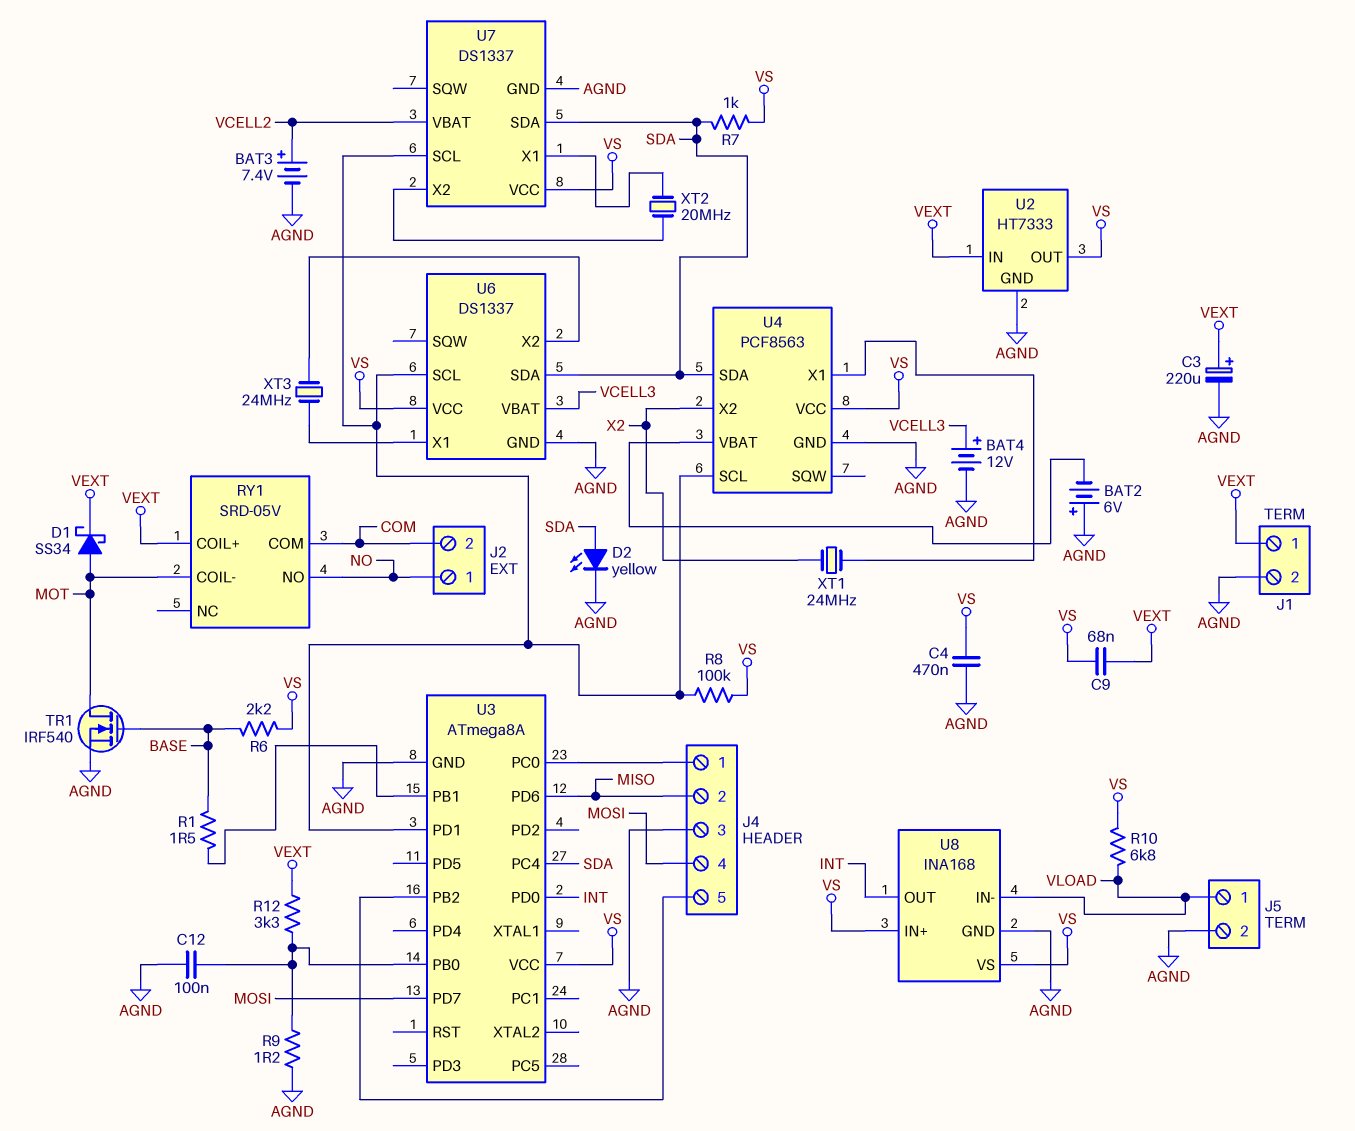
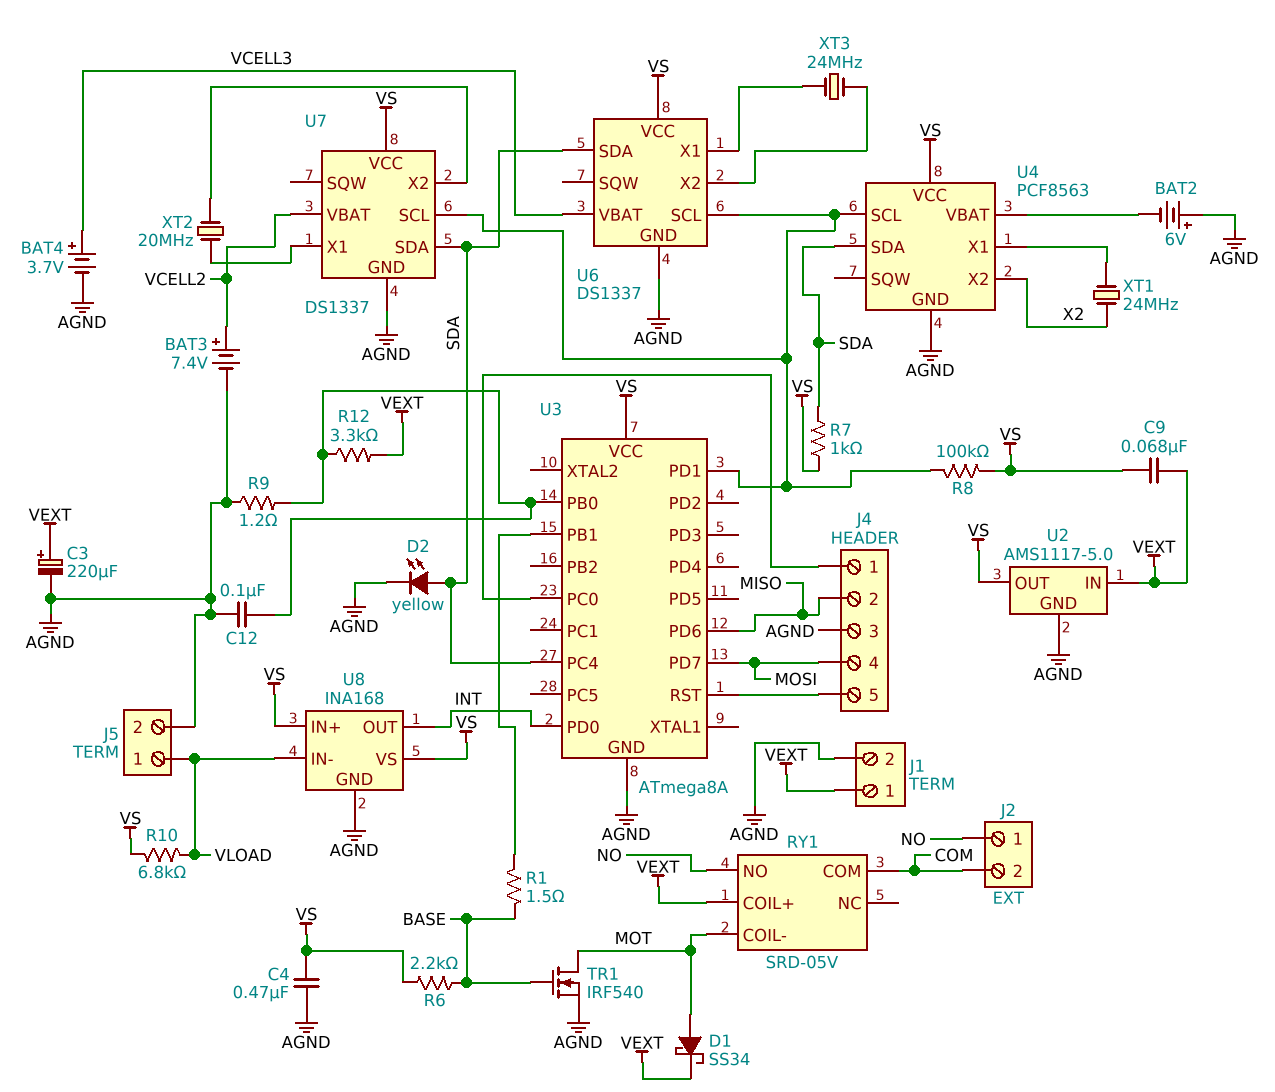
BAT4: 12V (plus VCELL3, minus AGND) -> 3.7V (plus VCELL3, minus AGND)
U2: HT7333 -> AMS1117-5.0
U3 pin PB2: J4/5 -> none
U3 pin RST: none -> J4/5

